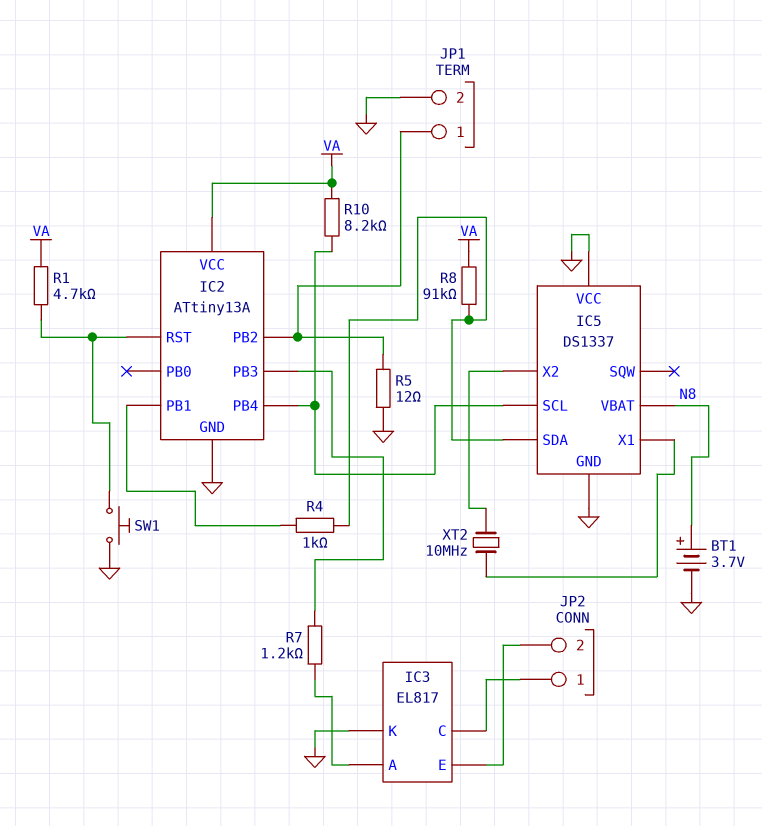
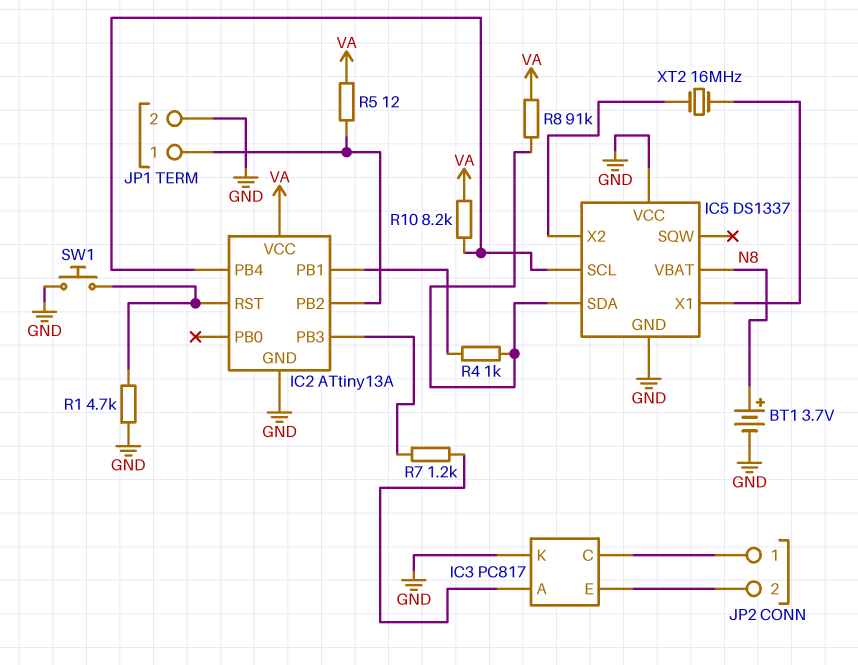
IC3: EL817 -> PC817
R1: 4.7k (IC2/RST, VA) -> 4.7k (GND, IC2/RST)
R5: 12 (GND, IC2/PB2) -> 12 (IC2/PB2, VA)
XT2: 10MHz (IC5/X1, IC5/X2) -> 16MHz (IC5/X1, IC5/X2)

